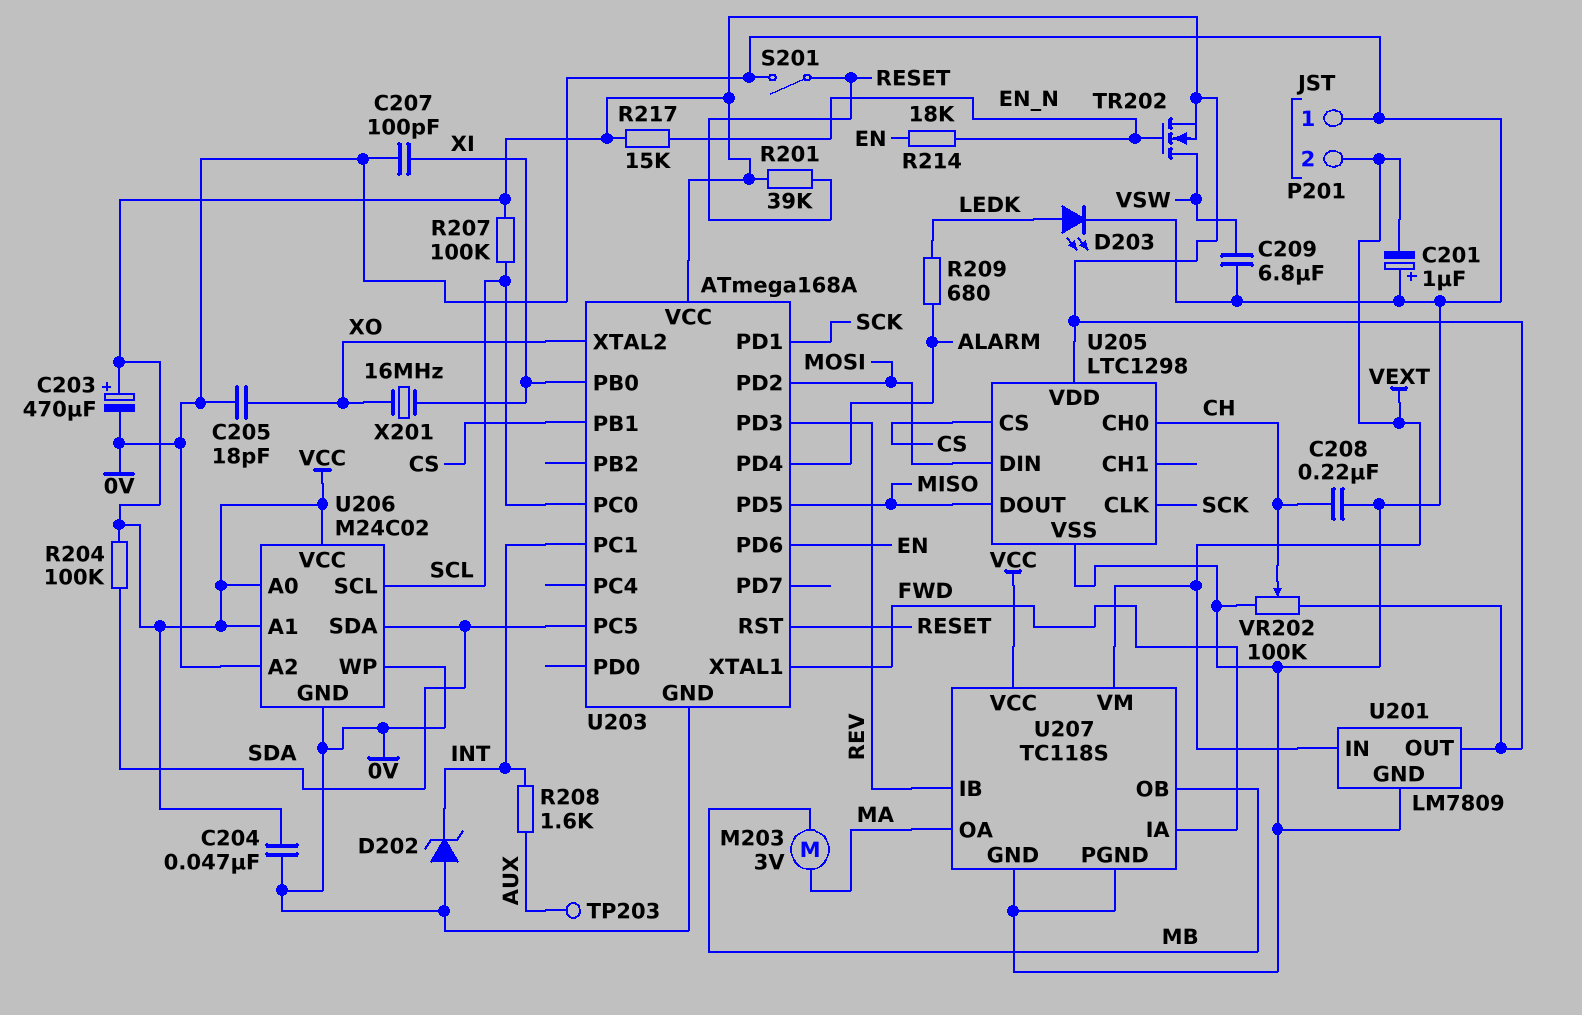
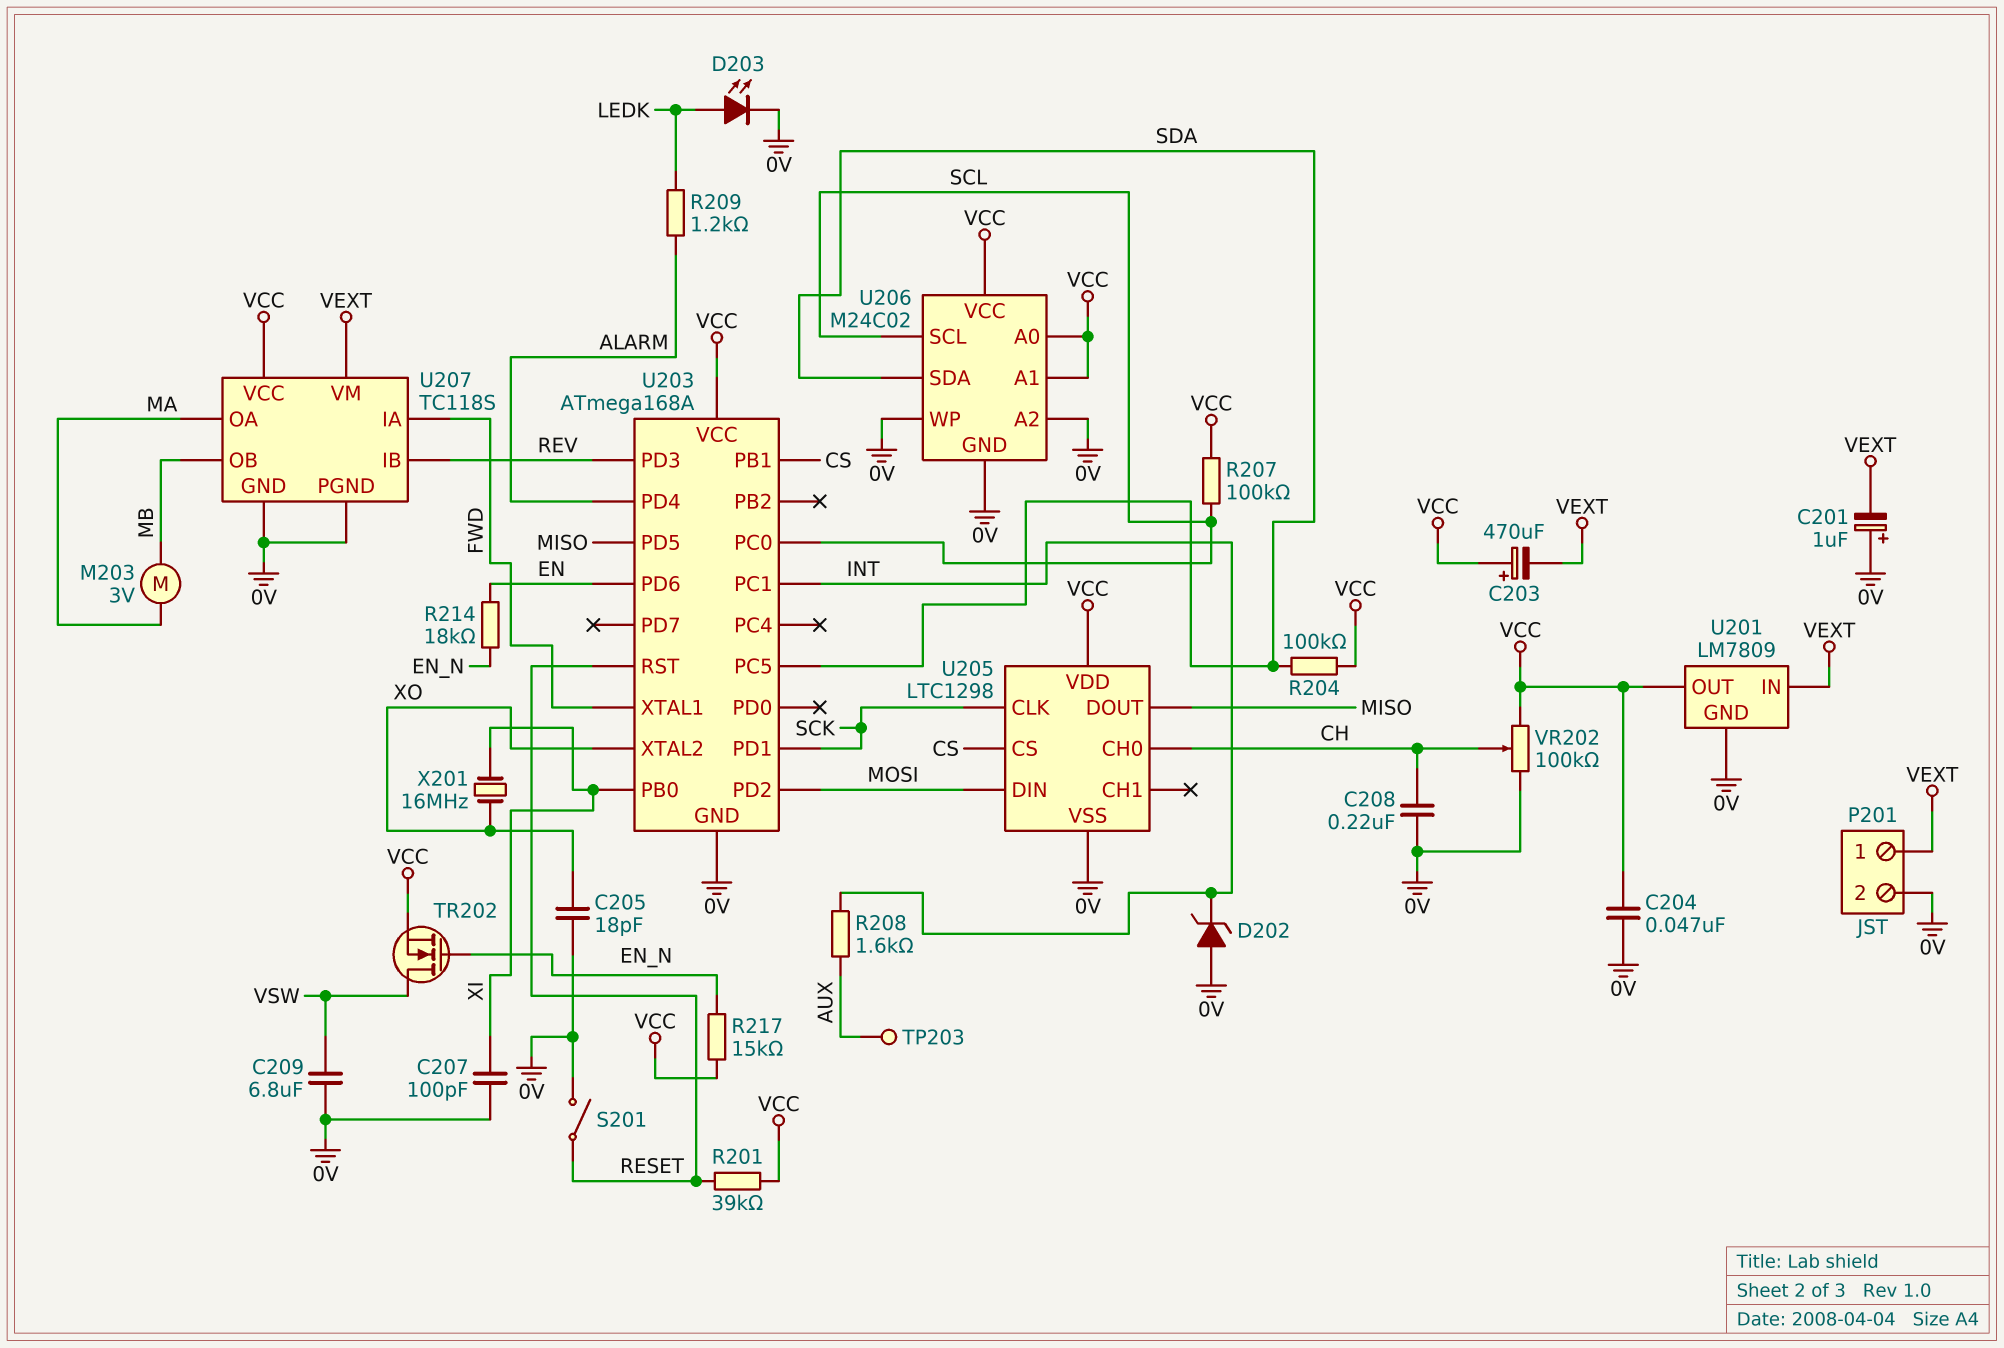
C203: 470uF (plus VCC, minus 0V) -> 470uF (plus VCC, minus VEXT)
P201 pin 1: 0V -> VEXT
P201 pin 2: VEXT -> 0V
R209: 680 (ALARM, LEDK) -> 1.2k (ALARM, LEDK)

